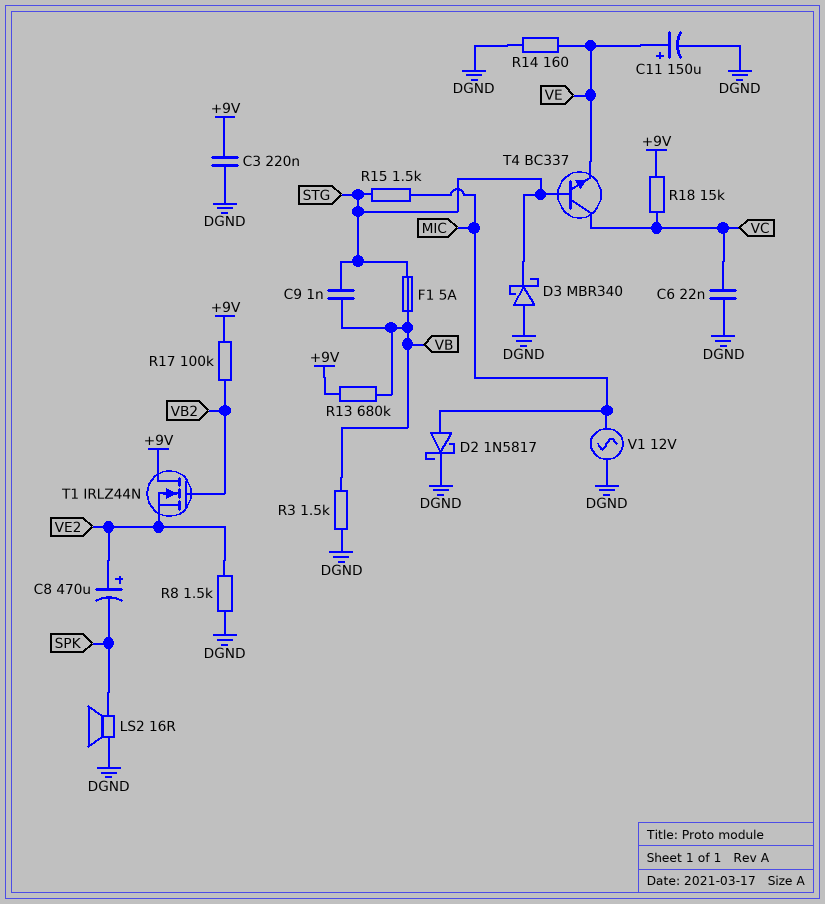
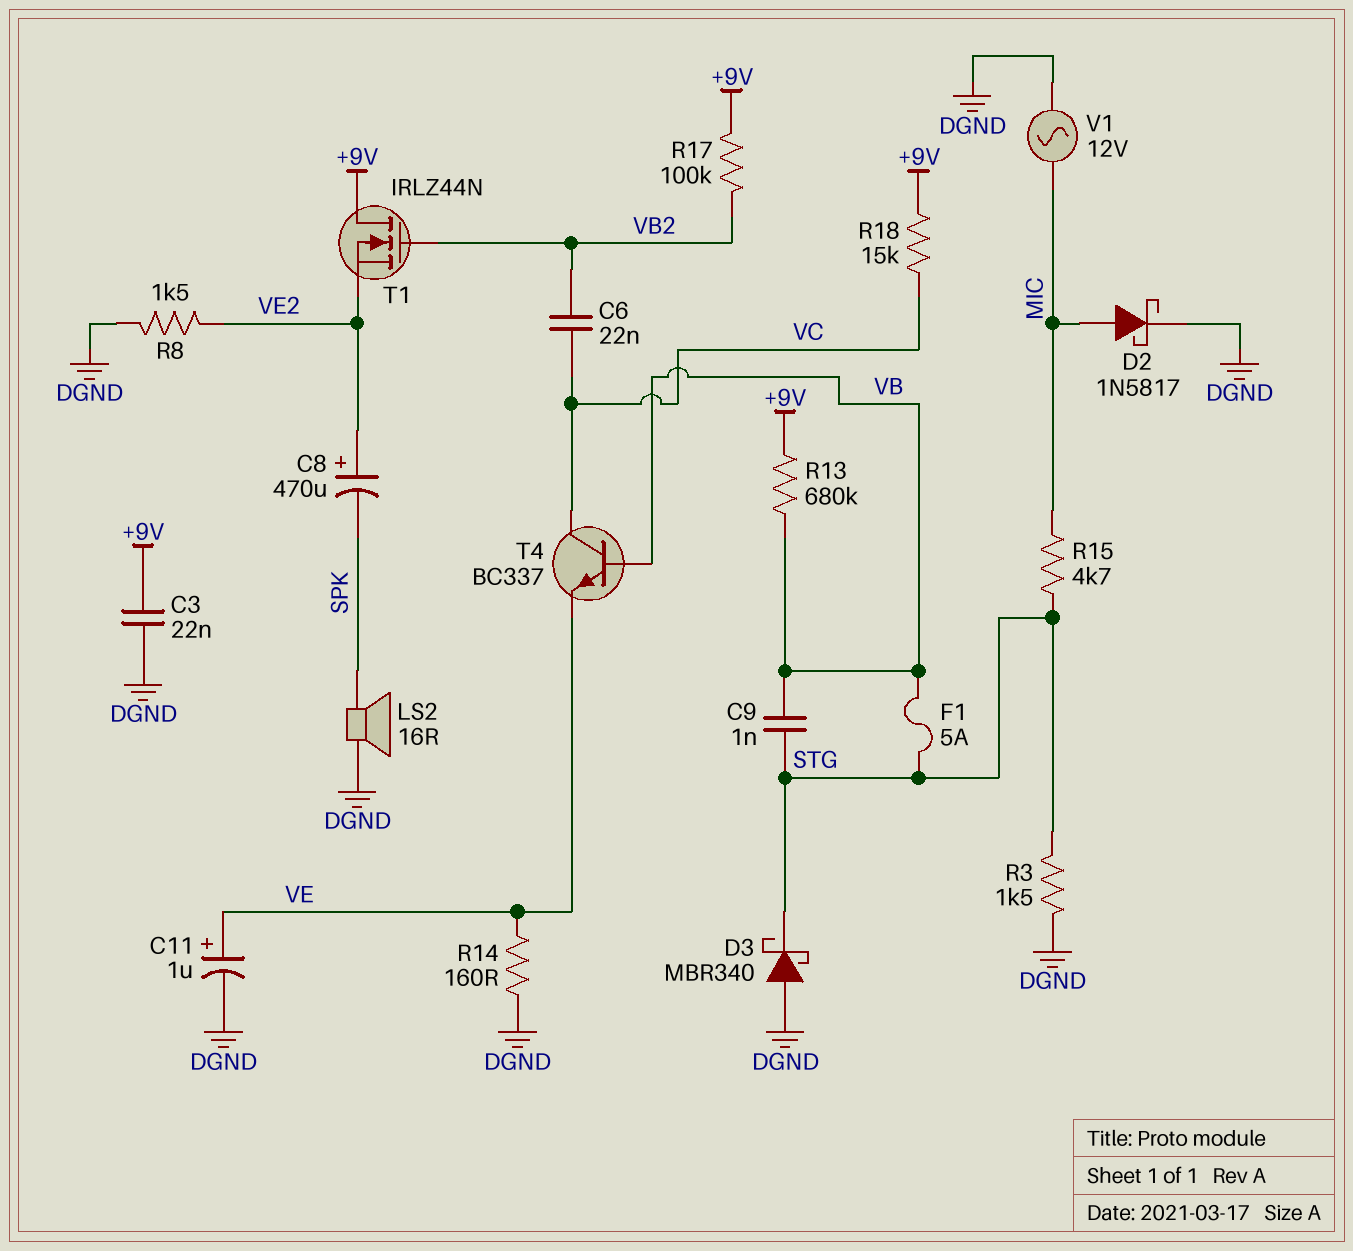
C3: 220nF (+9V, DGND) -> 22nF (+9V, DGND)
C6: 22nF (DGND, VC) -> 22nF (VB2, VC)
C11: 150uF (plus VE, minus DGND) -> 1uF (plus VE, minus DGND)
R3: 1.5k (DGND, VB) -> 1.5k (DGND, STG)
R15: 1.5k (MIC, STG) -> 4.7k (MIC, STG)
T4: NPN BC337 (B STG, C VC, E VE) -> NPN BC337 (B VB, C VC, E VE)

